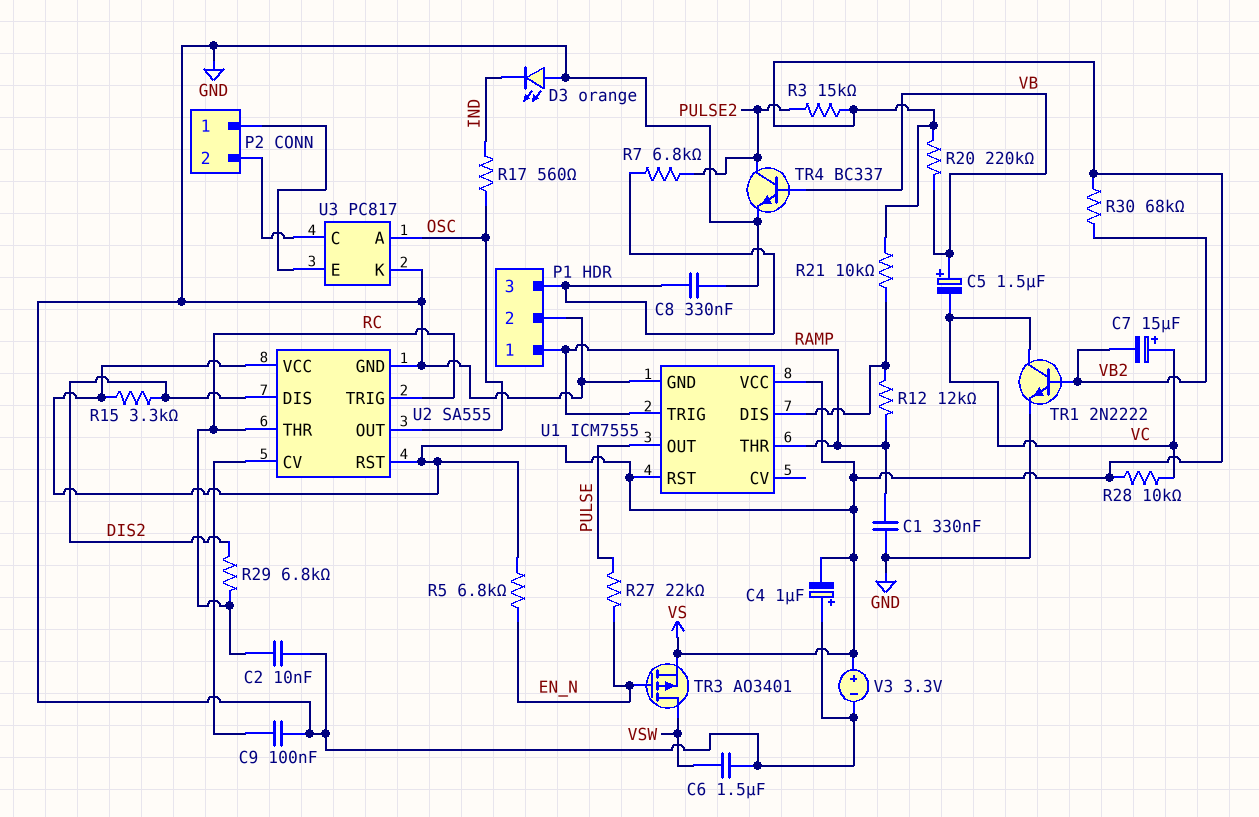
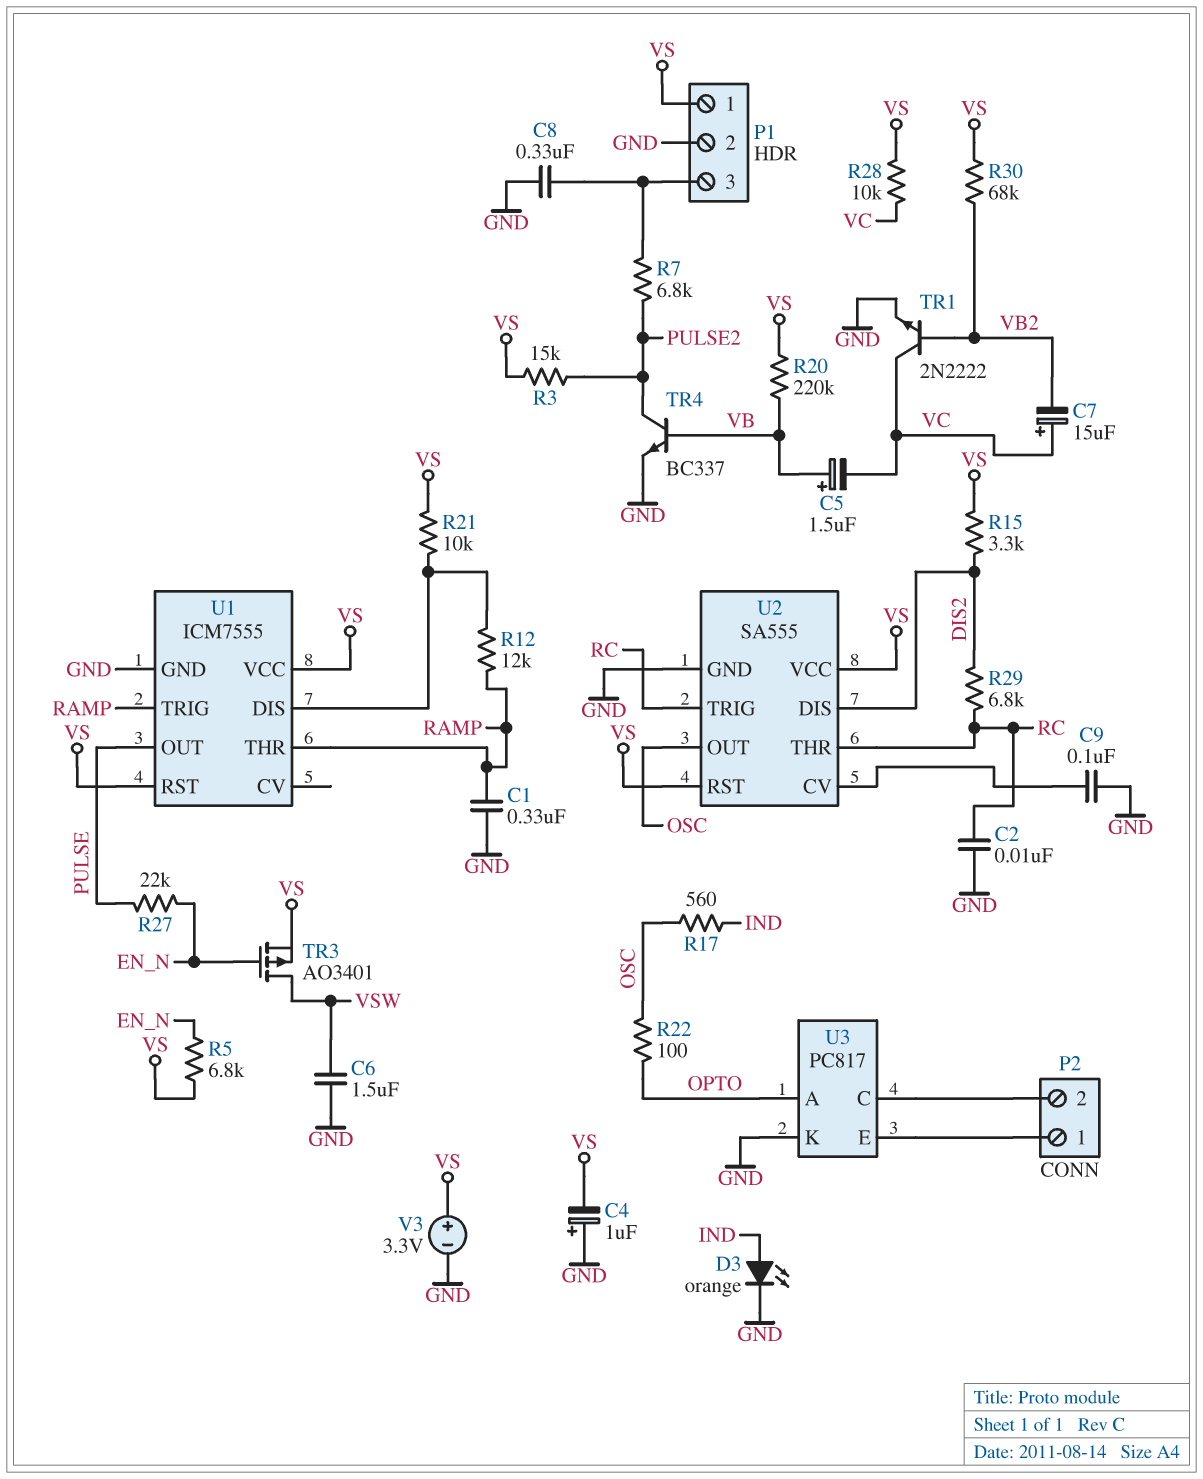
D3: LED orange (A GND, K IND) -> LED orange (A IND, K GND)
P1 pin 1: RAMP -> VS
R22: none -> 100 (OPTO, OSC)
U3 pin A: OSC -> OPTO

